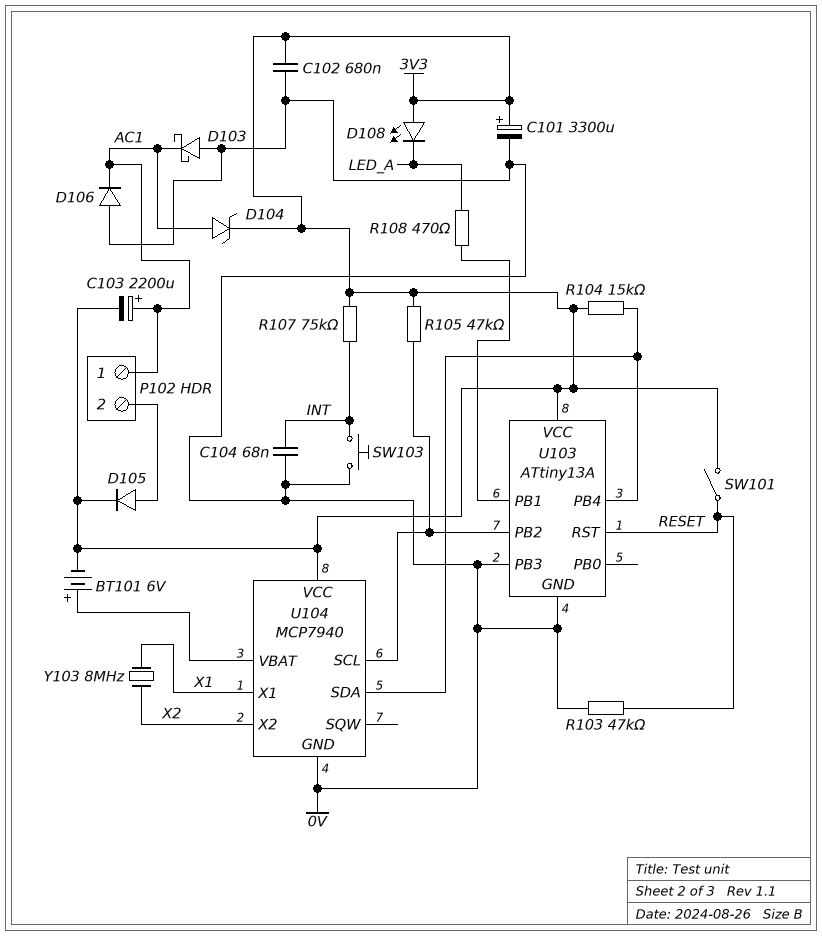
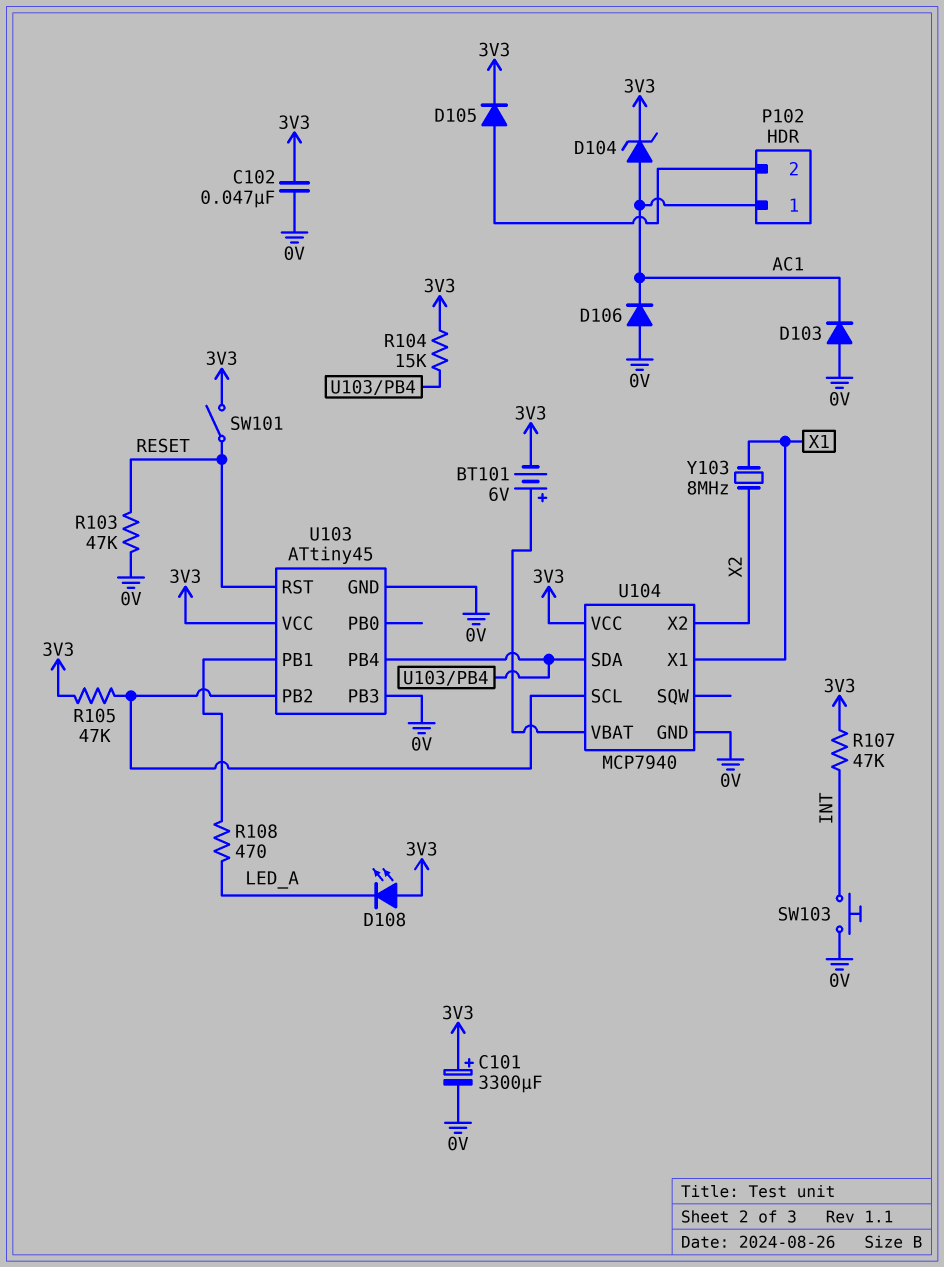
C102: 680nF (0V, 3V3) -> 47nF (0V, 3V3)
C103: 2200uF (plus AC1, minus 3V3) -> none
C104: 68nF (0V, INT) -> none
D103: schottky (A 0V, K AC1) -> diode (A 0V, K AC1)
R107: 75k (3V3, INT) -> 47k (3V3, INT)
U103: ATtiny13A -> ATtiny45

